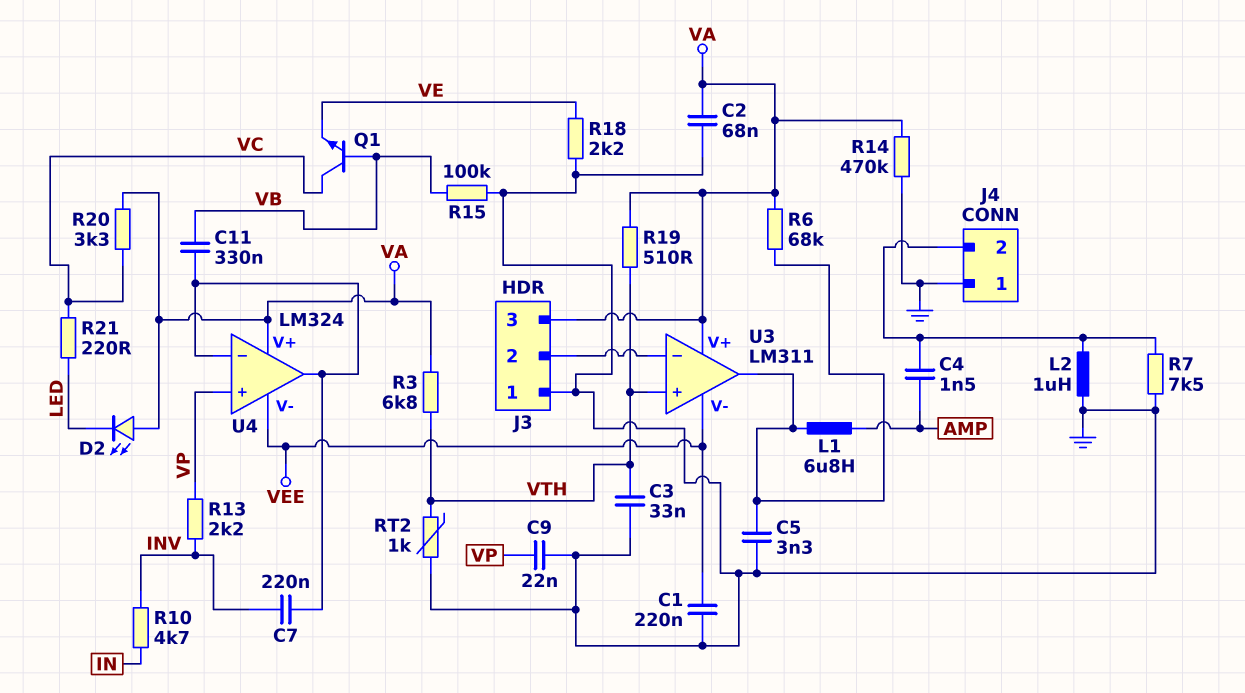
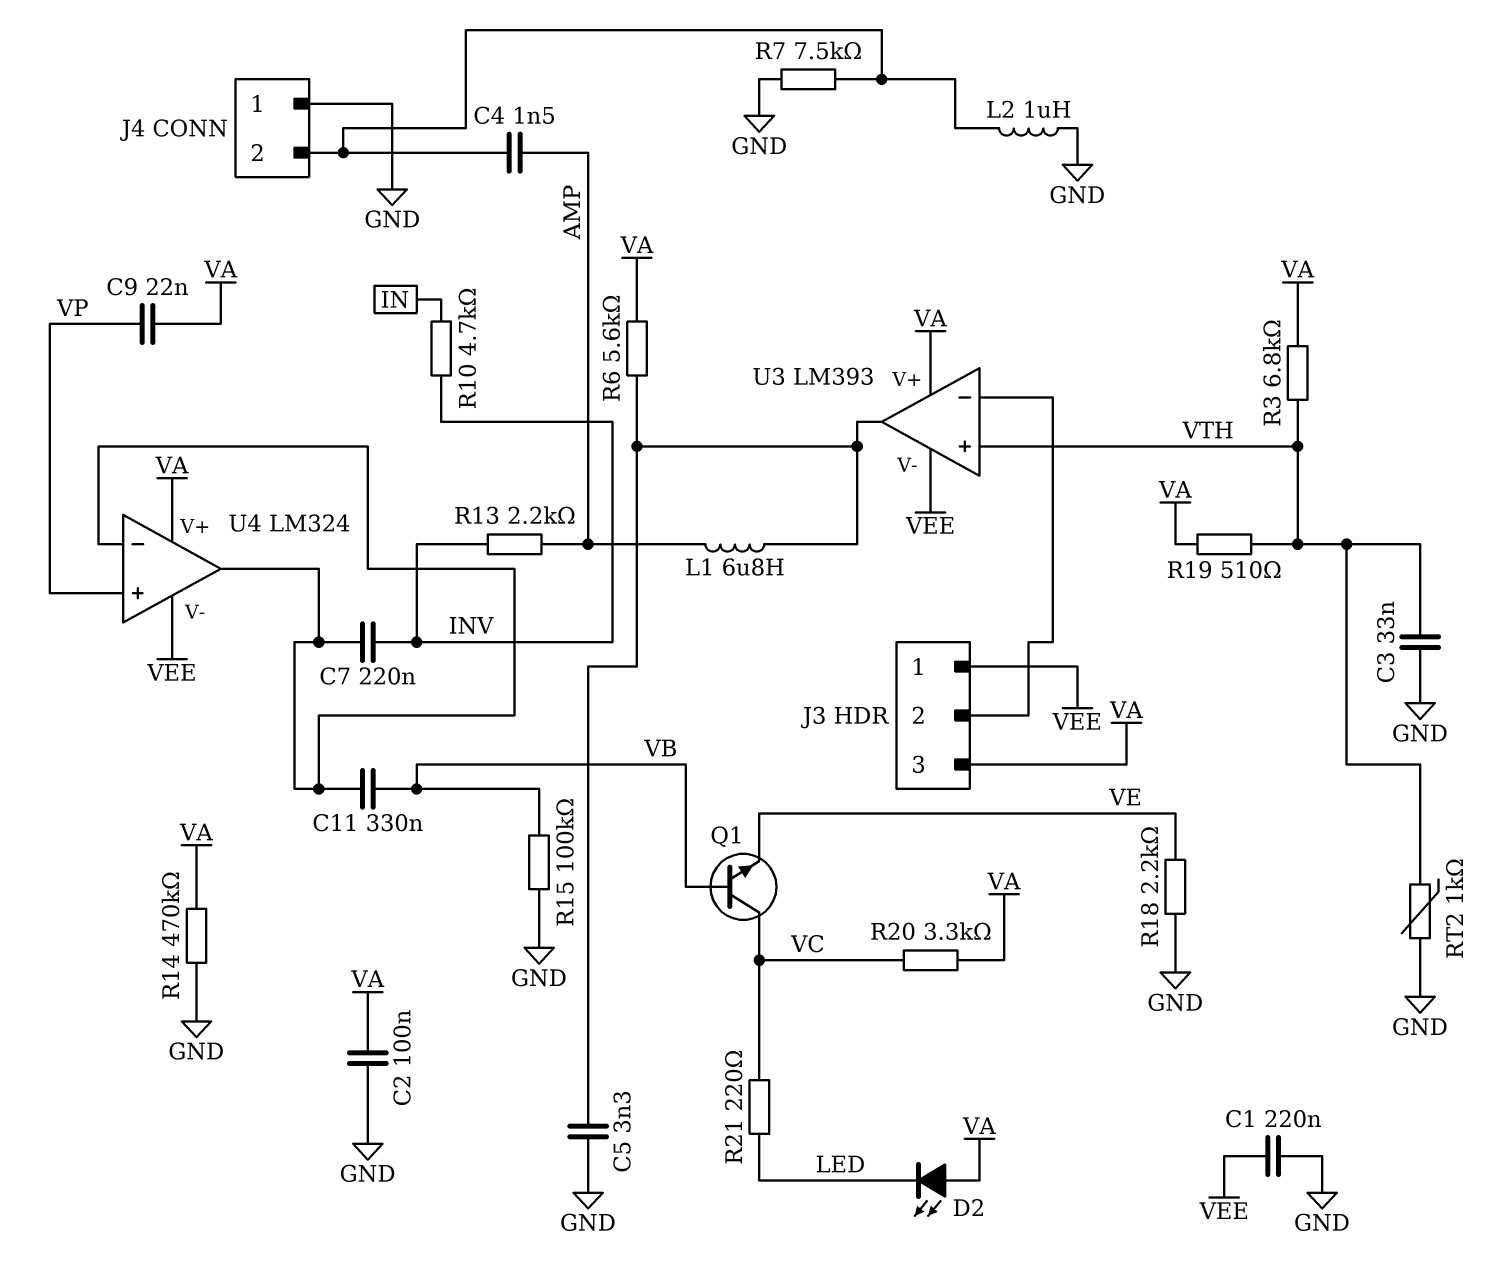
C2: 68nF (GND, VA) -> 100nF (GND, VA)
C9: 22nF (GND, VP) -> 22nF (VA, VP)
J3 pin 1: GND -> VEE
R6: 68k (U3/out, VA) -> 5.6k (U3/out, VA)
R13: 2.2k (INV, VP) -> 2.2k (AMP, INV)
U3: LM311 -> LM393

